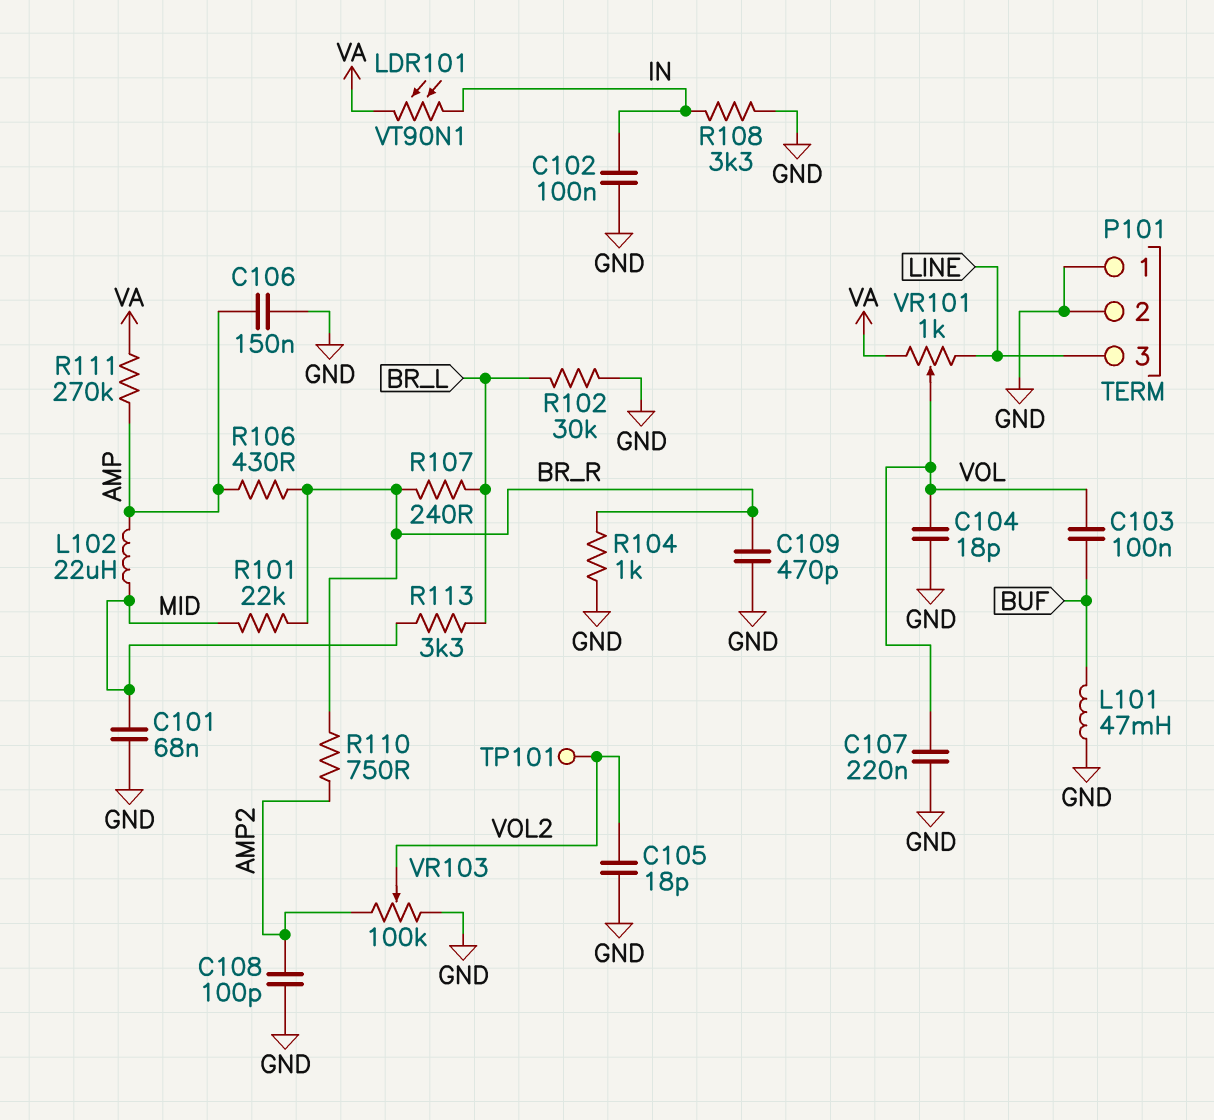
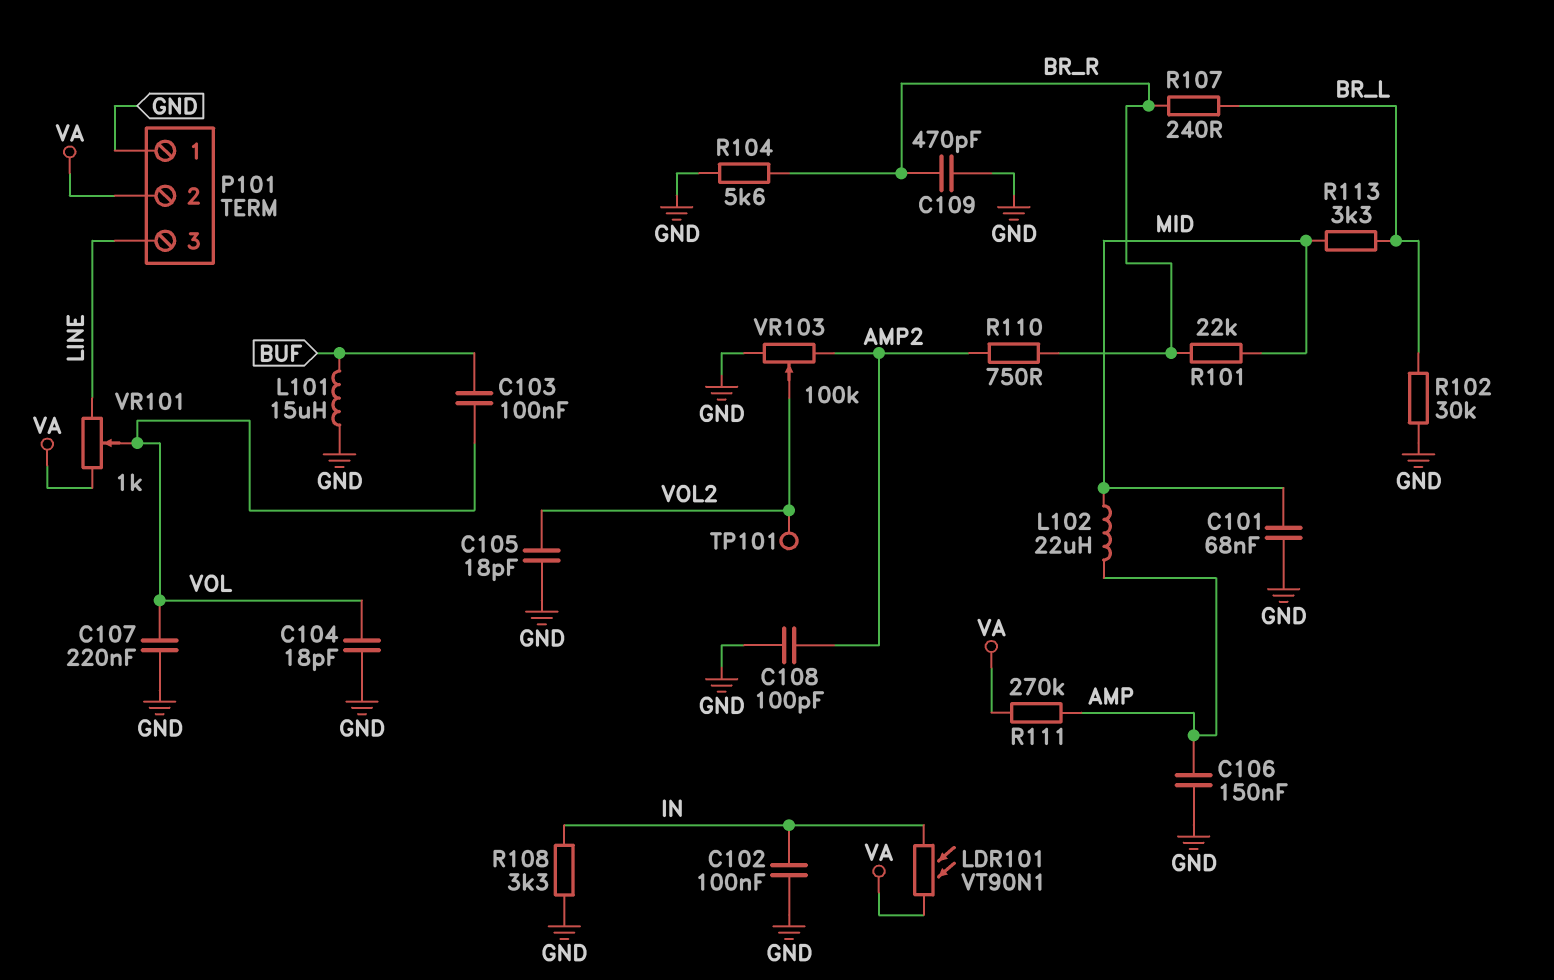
L101: 47mH (BUF, GND) -> 15uH (BUF, GND)
P101 pin 2: GND -> VA
R104: 1k (BR_R, GND) -> 5.6k (BR_R, GND)
R106: 430 (AMP, BR_R) -> none

